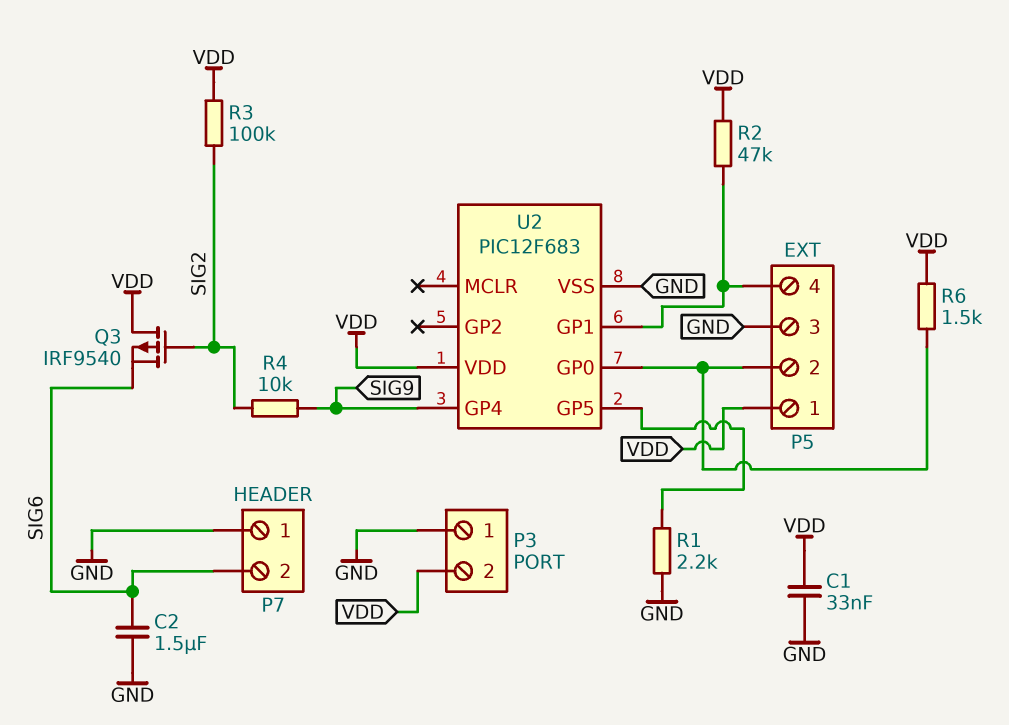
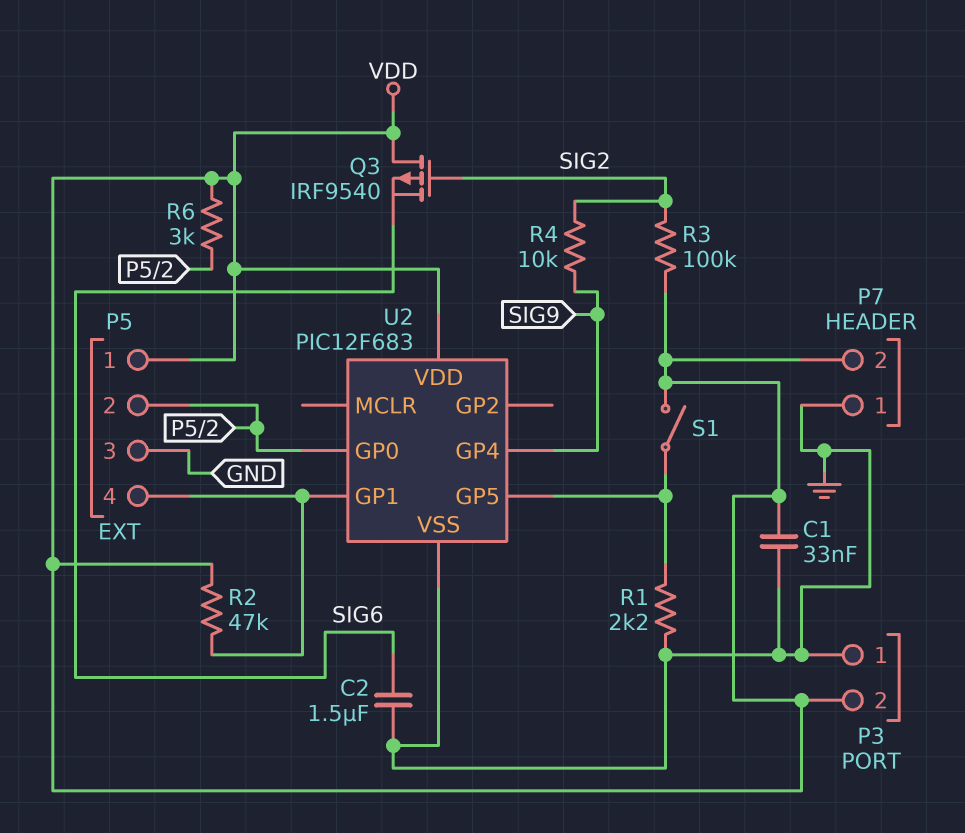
P7 pin 2: SIG6 -> VDD
R6: 1.5k (P5/2, VDD) -> 3k (P5/2, VDD)
S1: none -> switch (U2/GP5, VDD)

